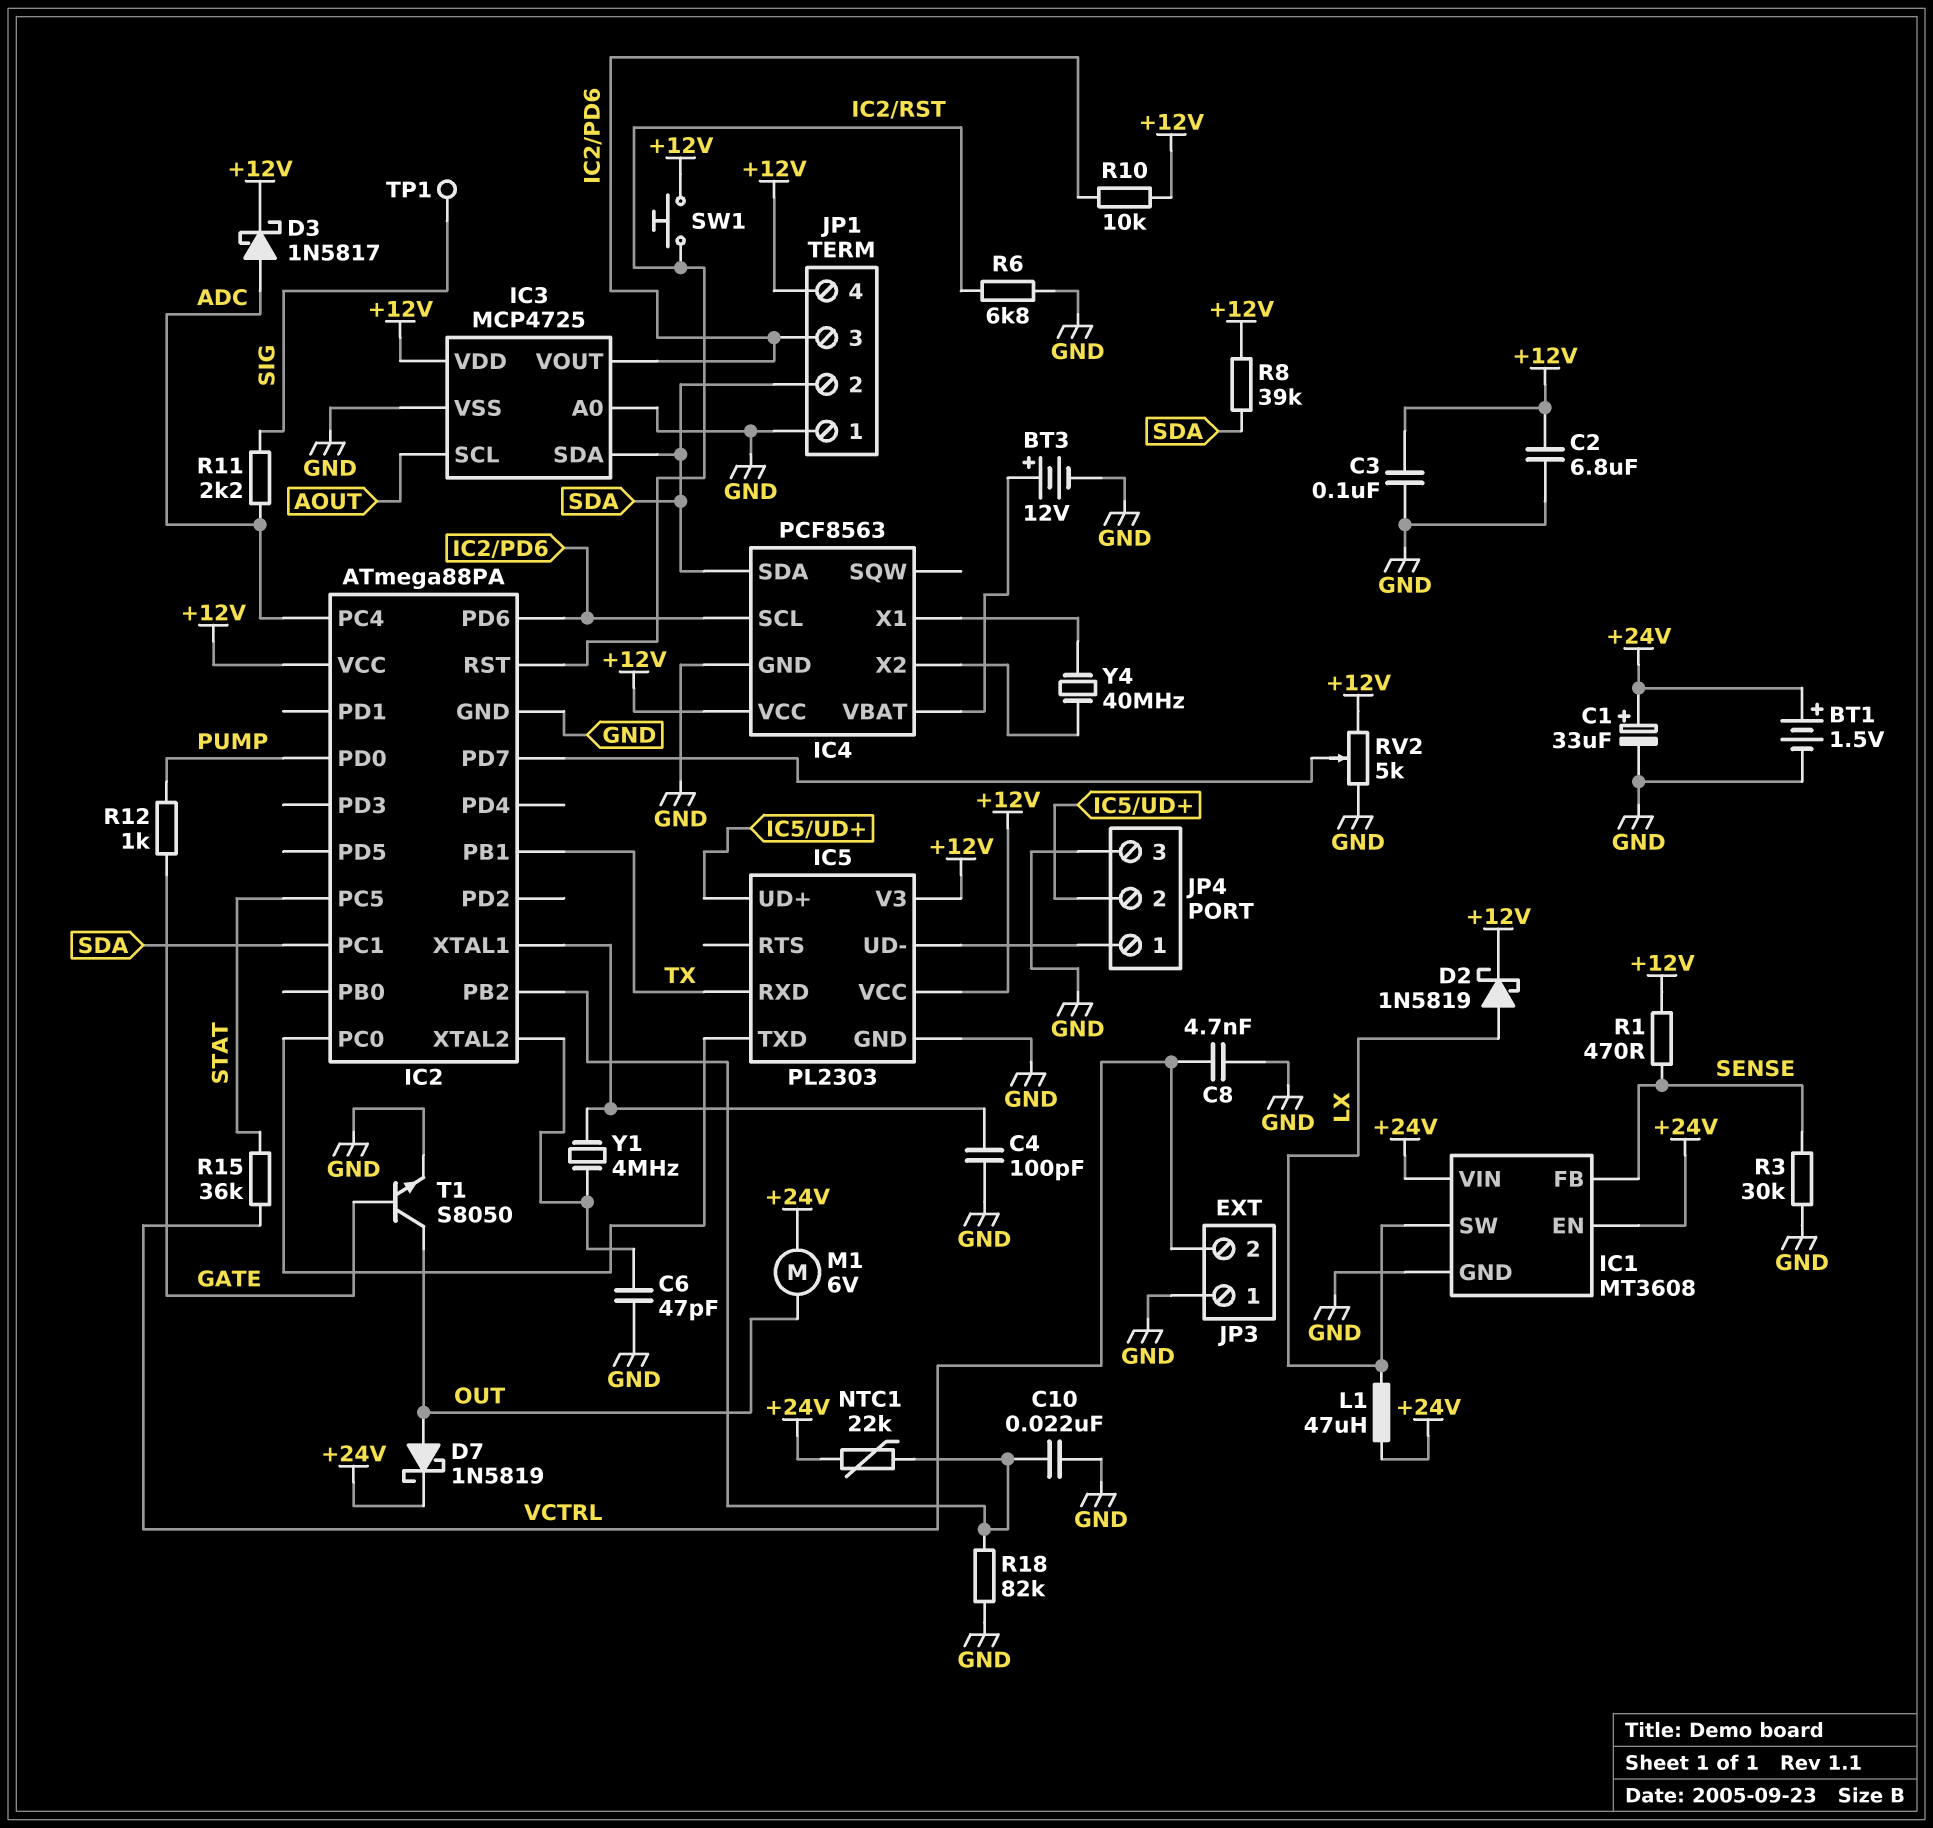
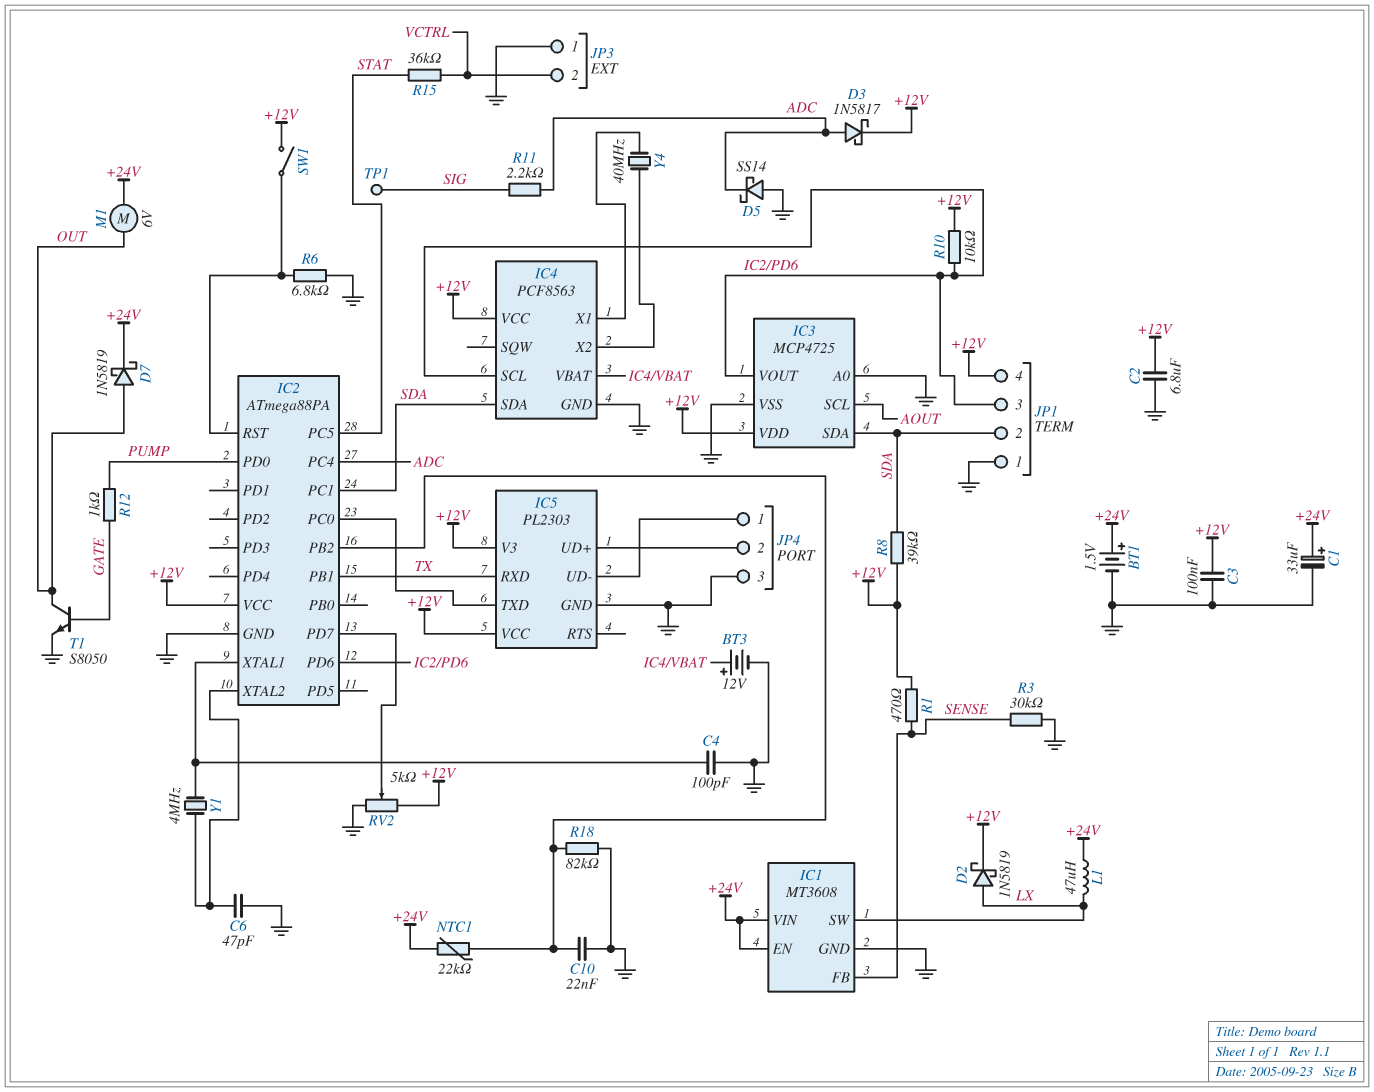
C8: 4.7nF (GND, VCTRL) -> none
D5: none -> schottky SS14 (A GND, K ADC)
SW1: button (+12V, IC2/RST) -> switch (+12V, IC2/RST)

